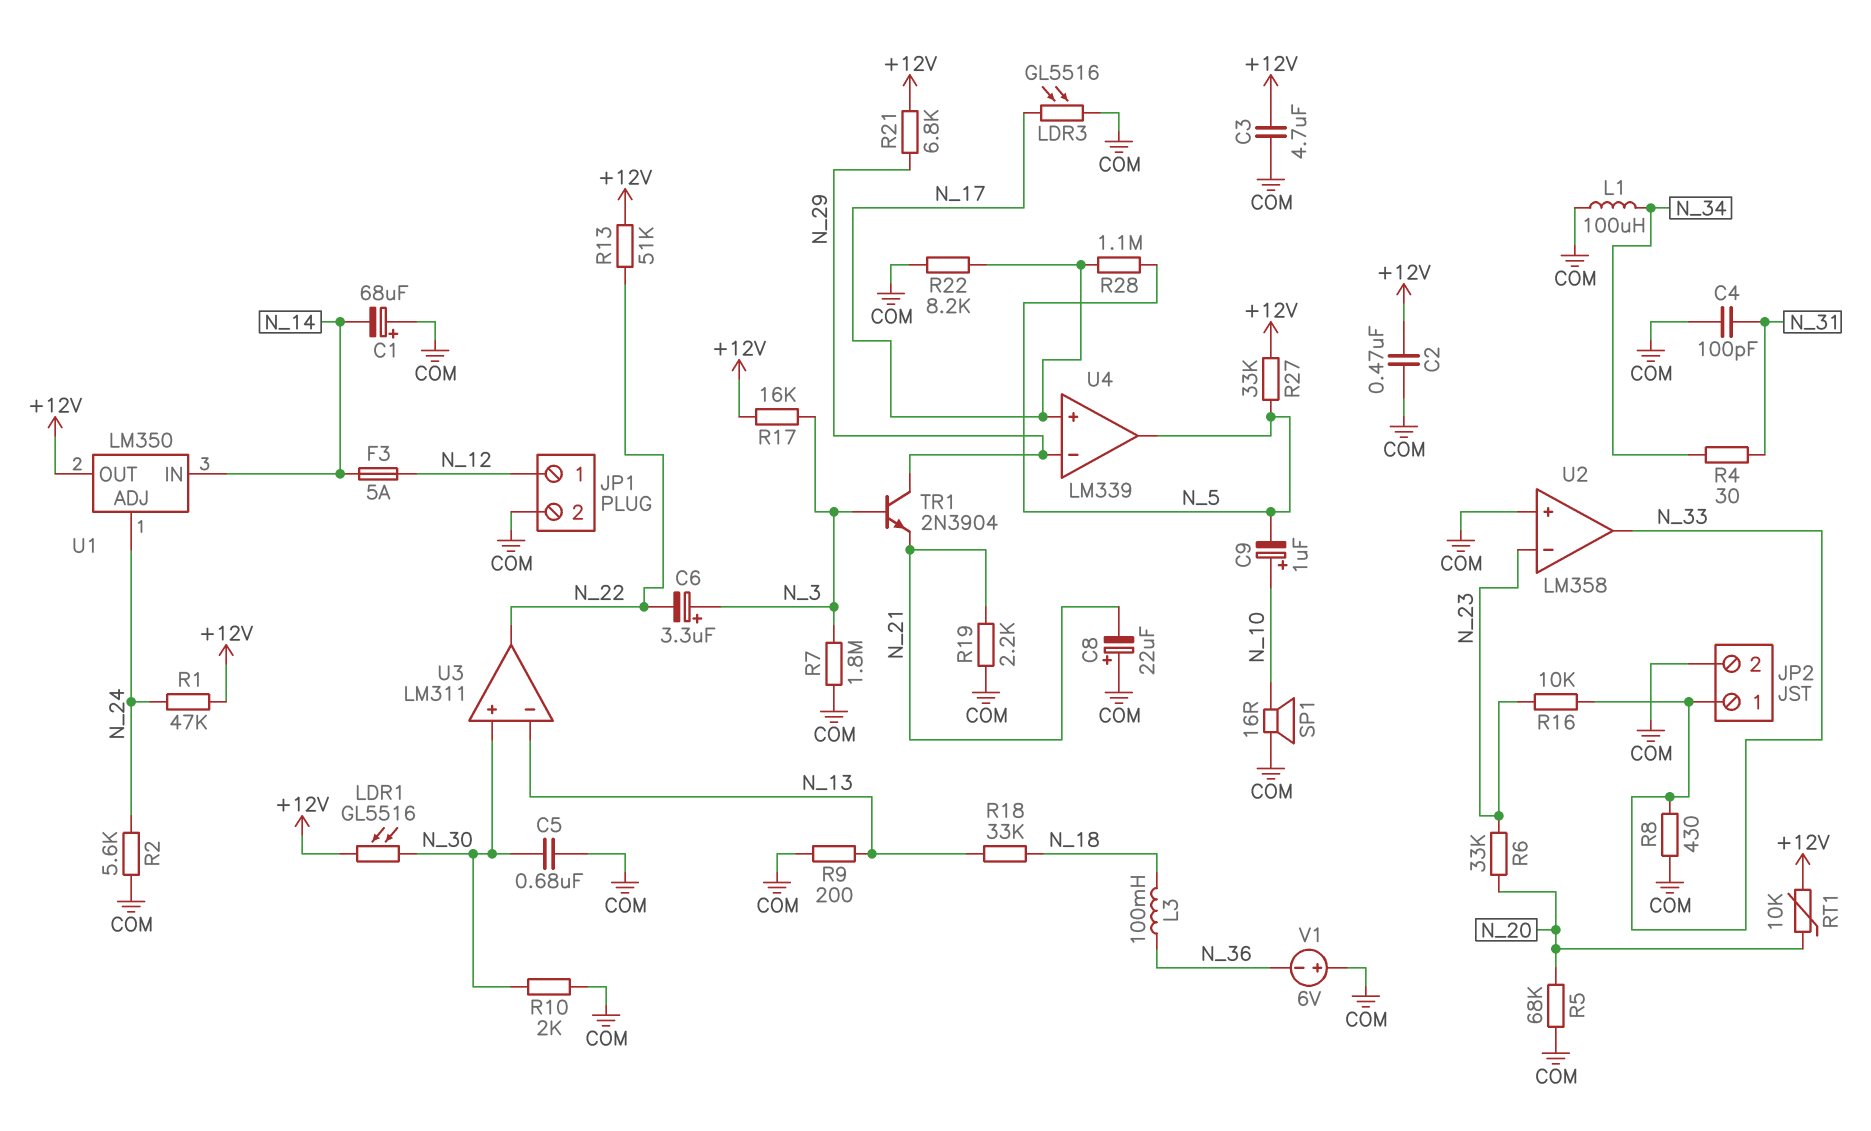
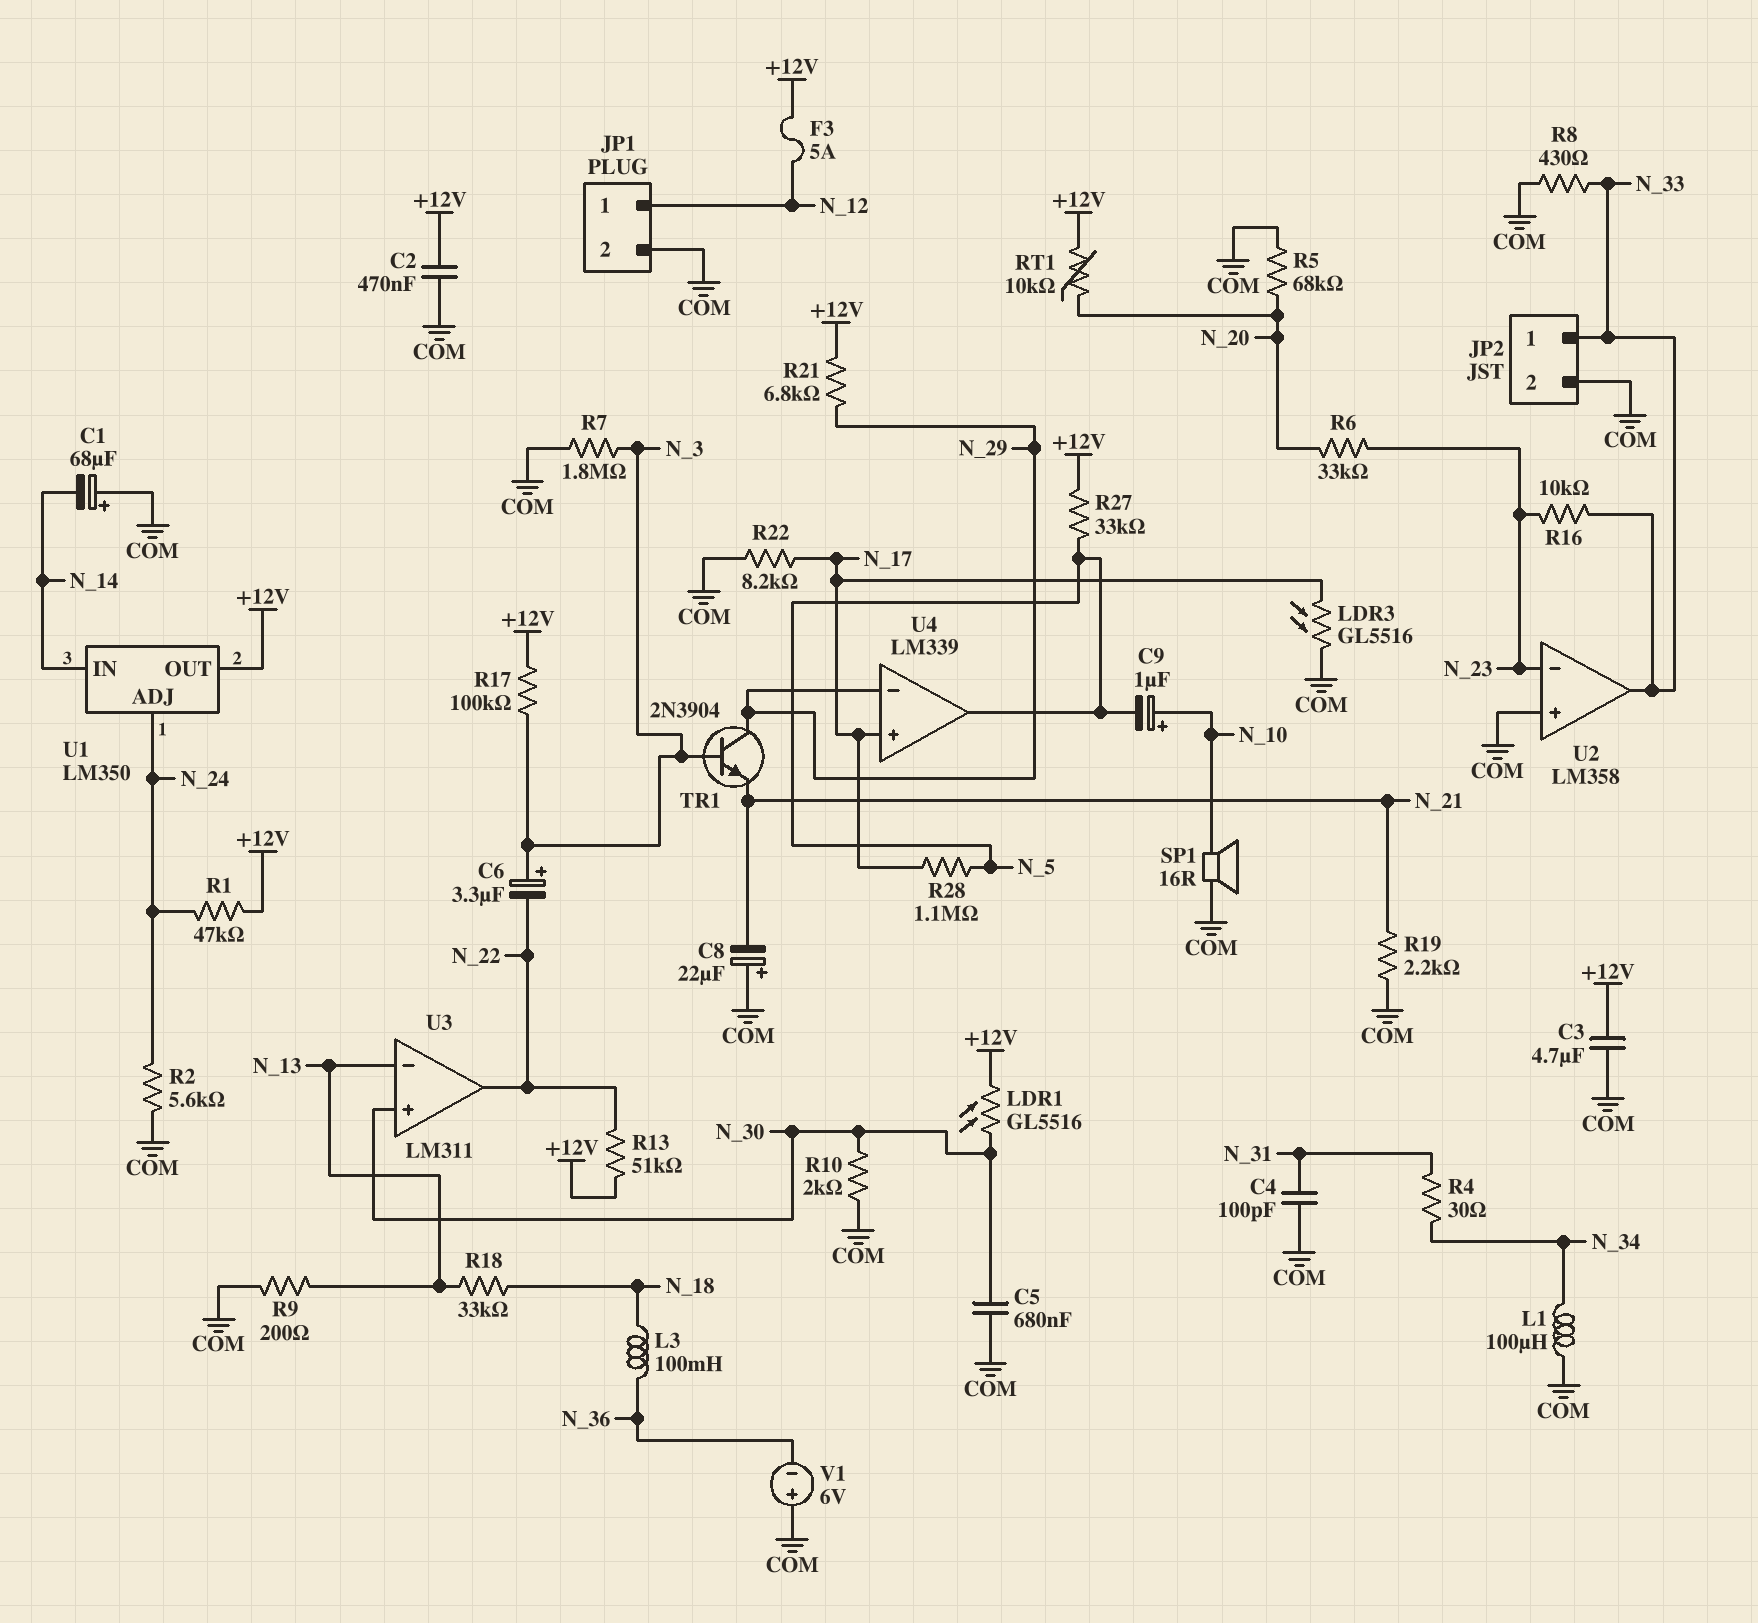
F3: 5A (N_12, N_14) -> 5A (+12V, N_12)
R17: 16k (+12V, N_3) -> 100k (+12V, N_3)

